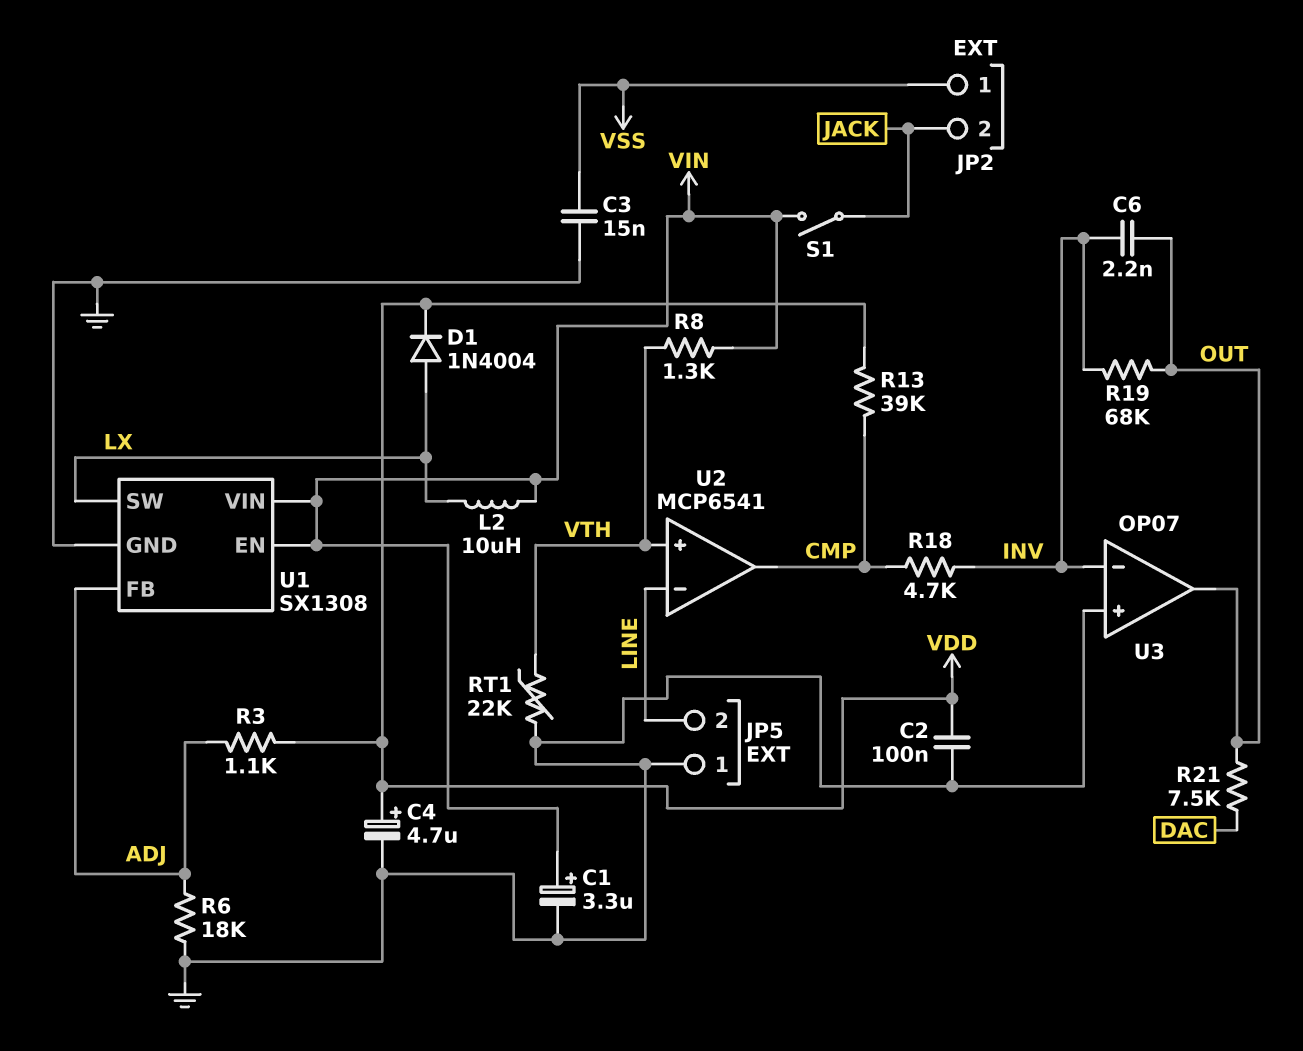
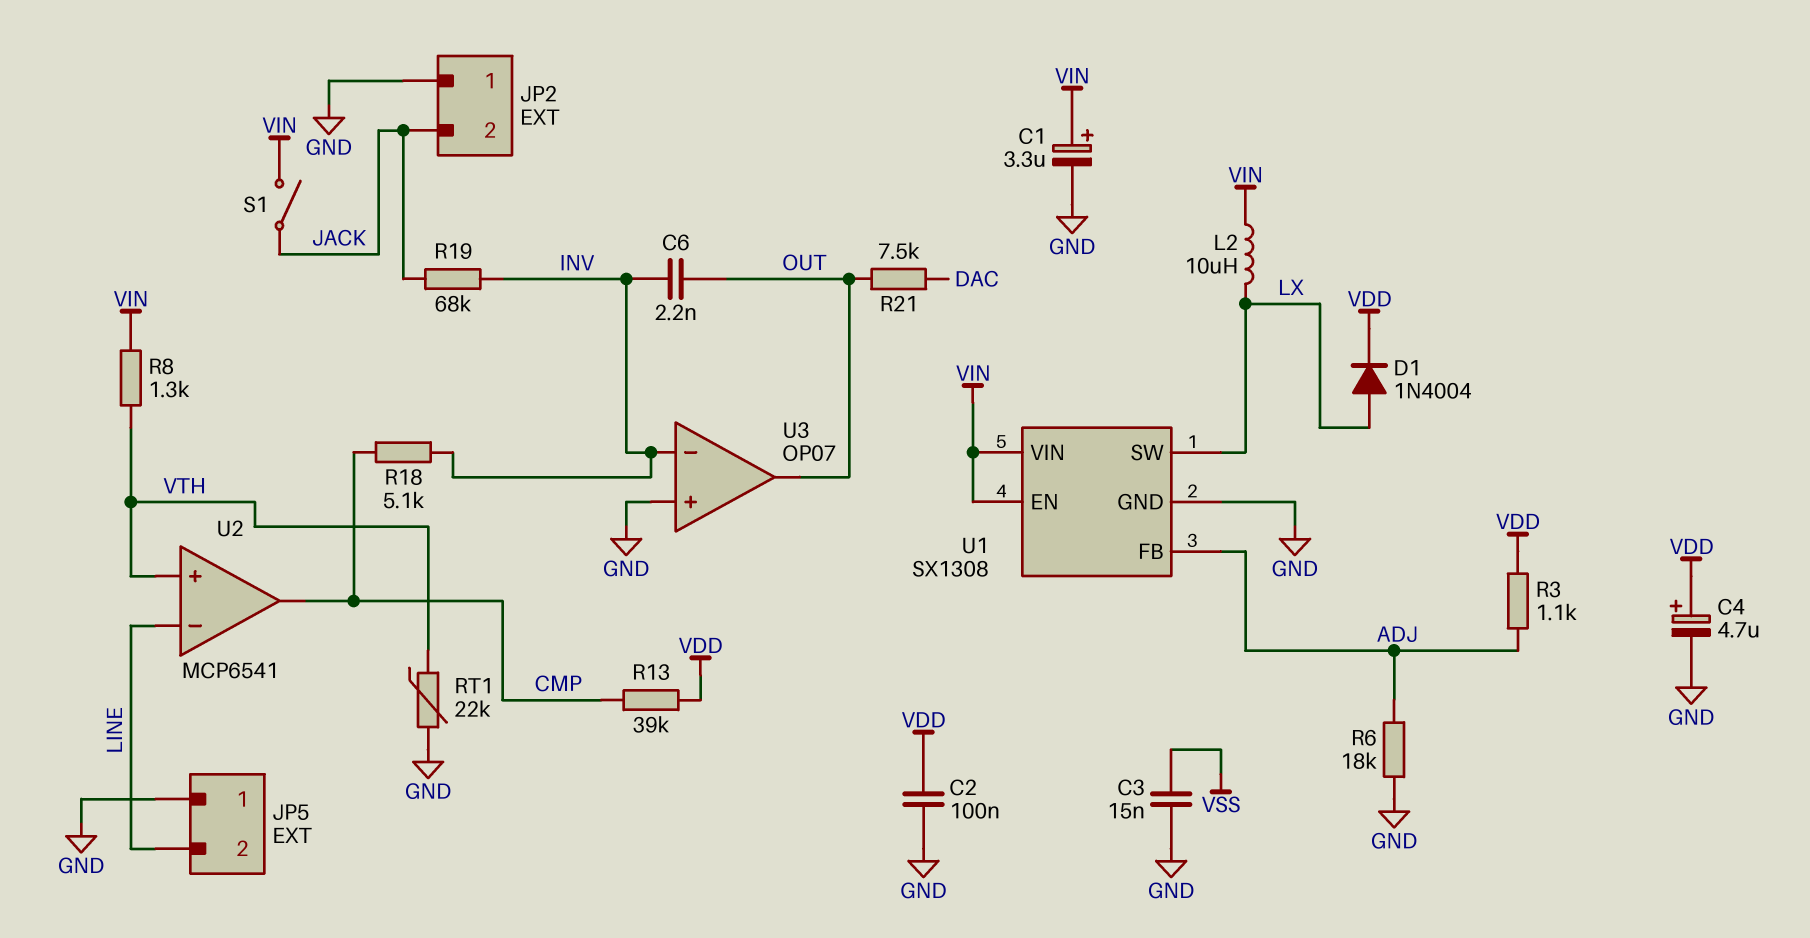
JP2 pin 1: VSS -> GND
R18: 4.7k (CMP, INV) -> 5.1k (CMP, INV)
R19: 68k (INV, OUT) -> 68k (INV, JACK)

